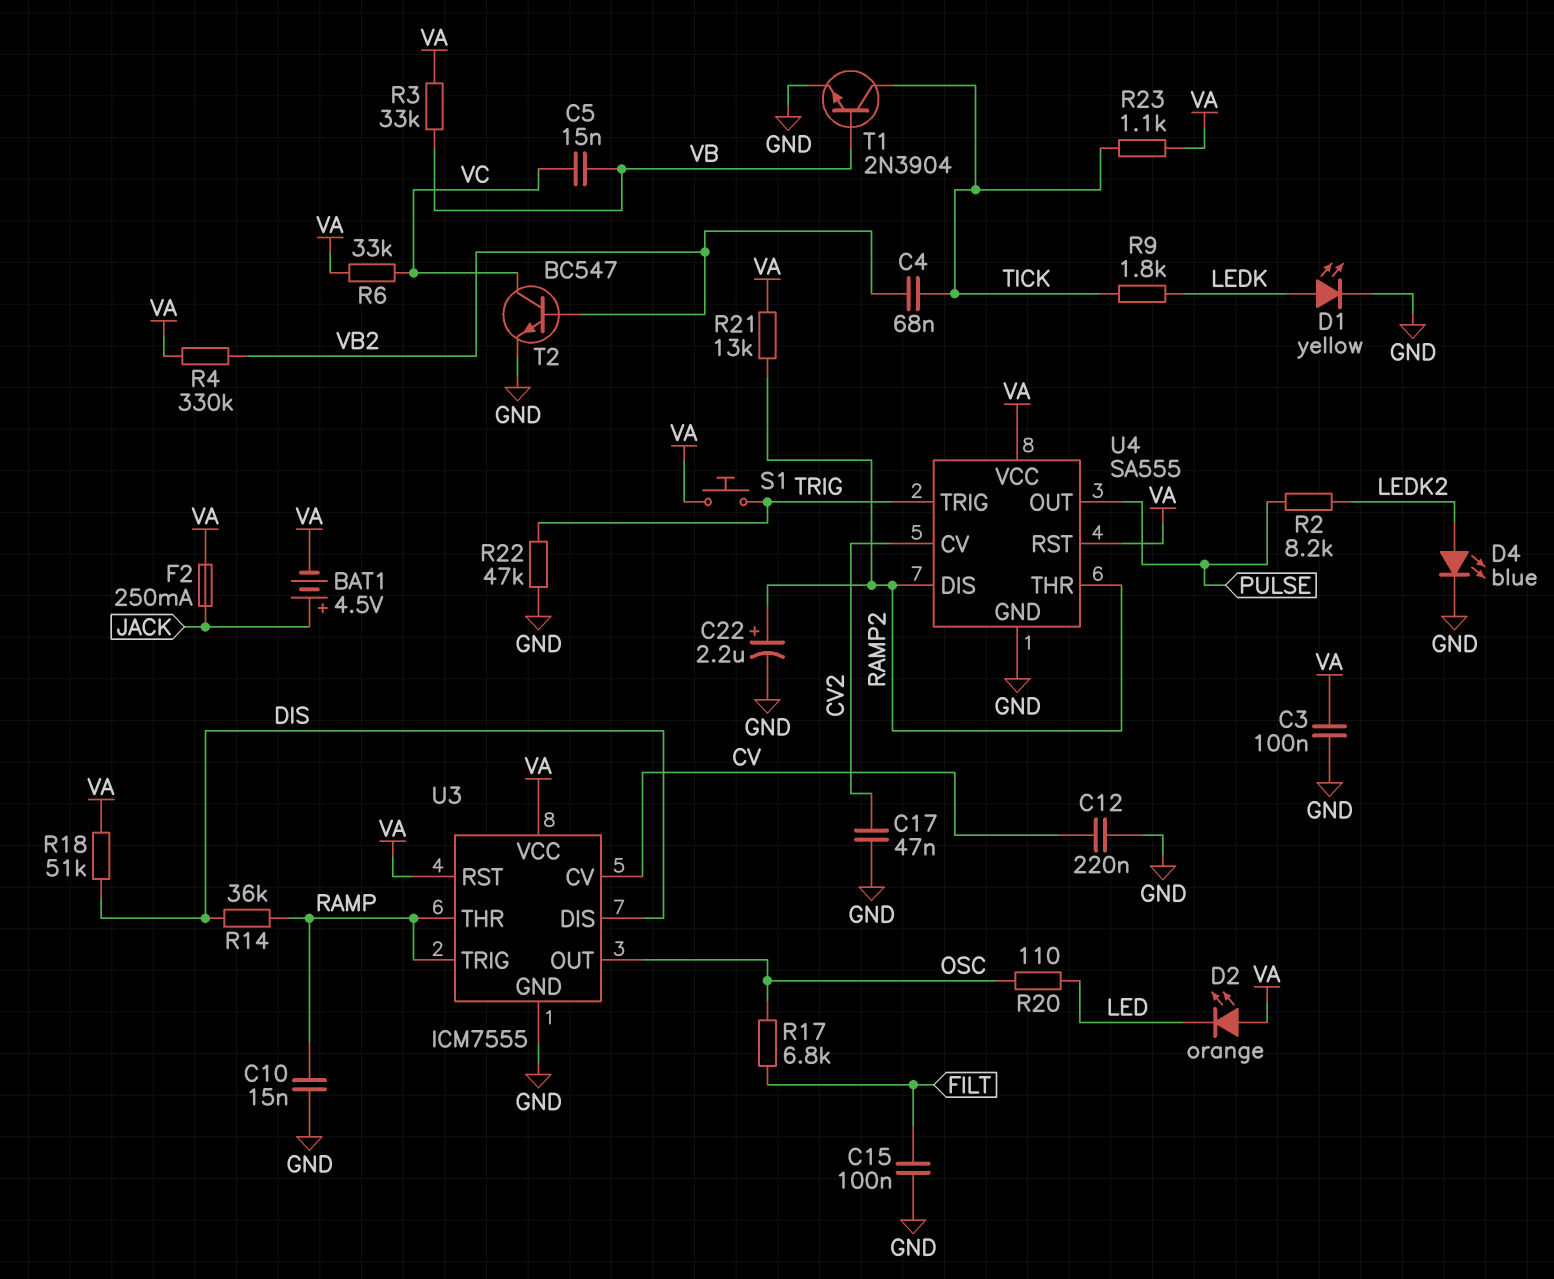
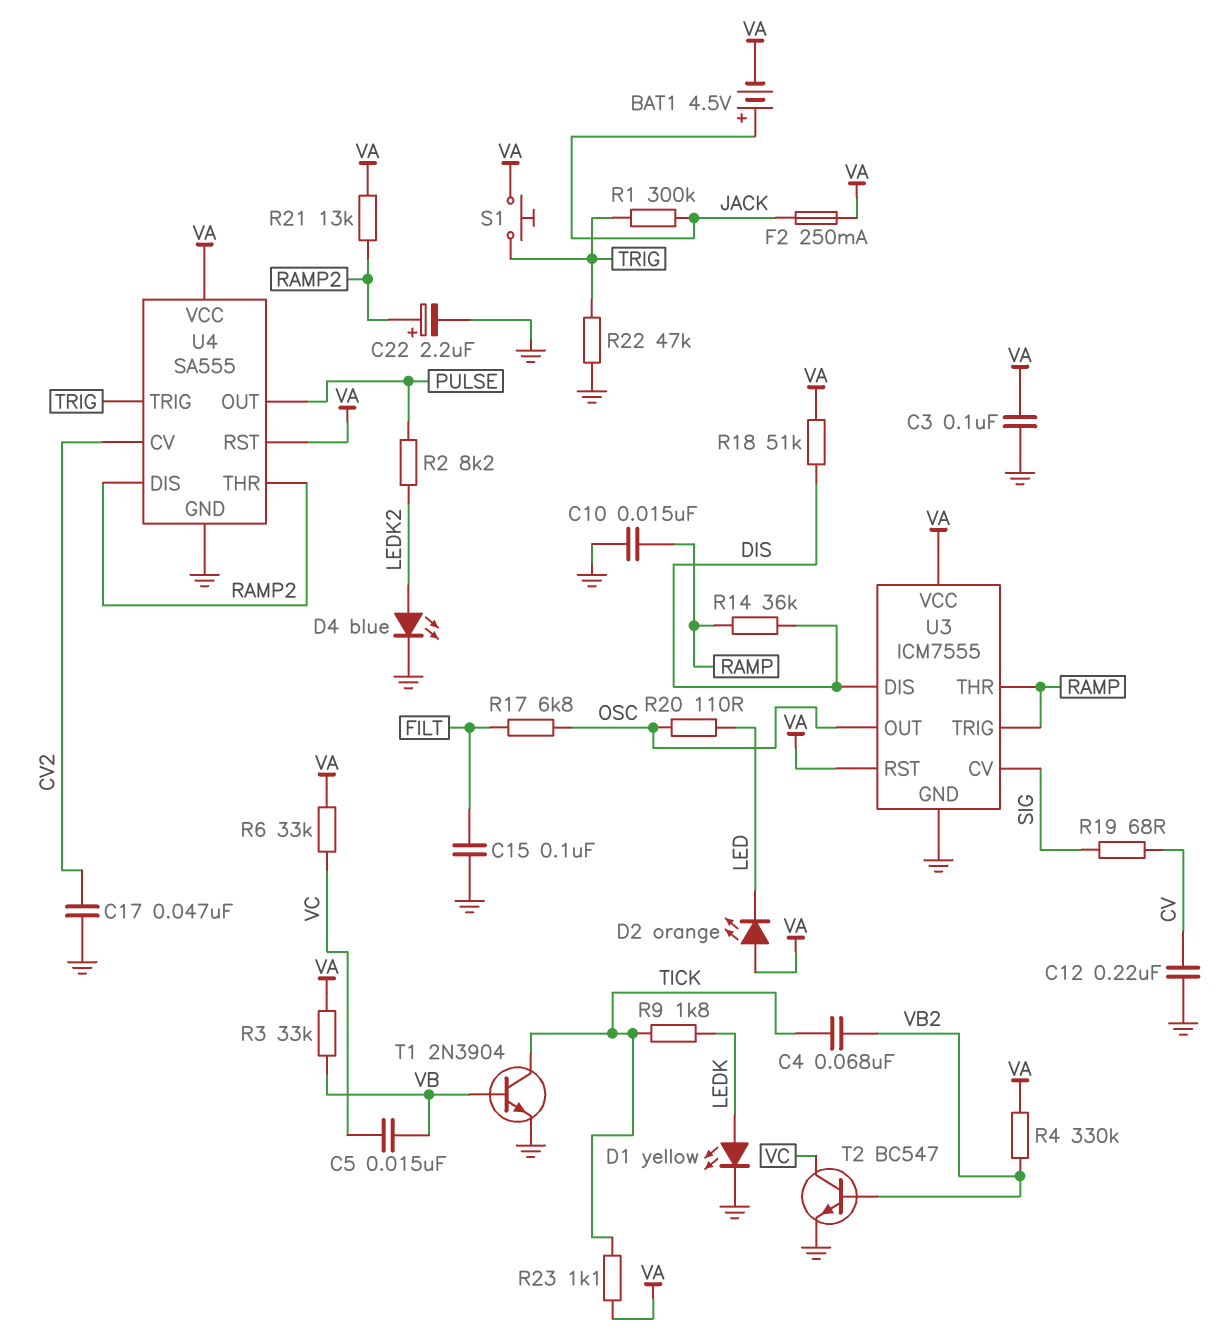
R1: none -> 300k (JACK, TRIG)
R19: none -> 68 (CV, SIG)
U3 pin CV: CV -> SIG

